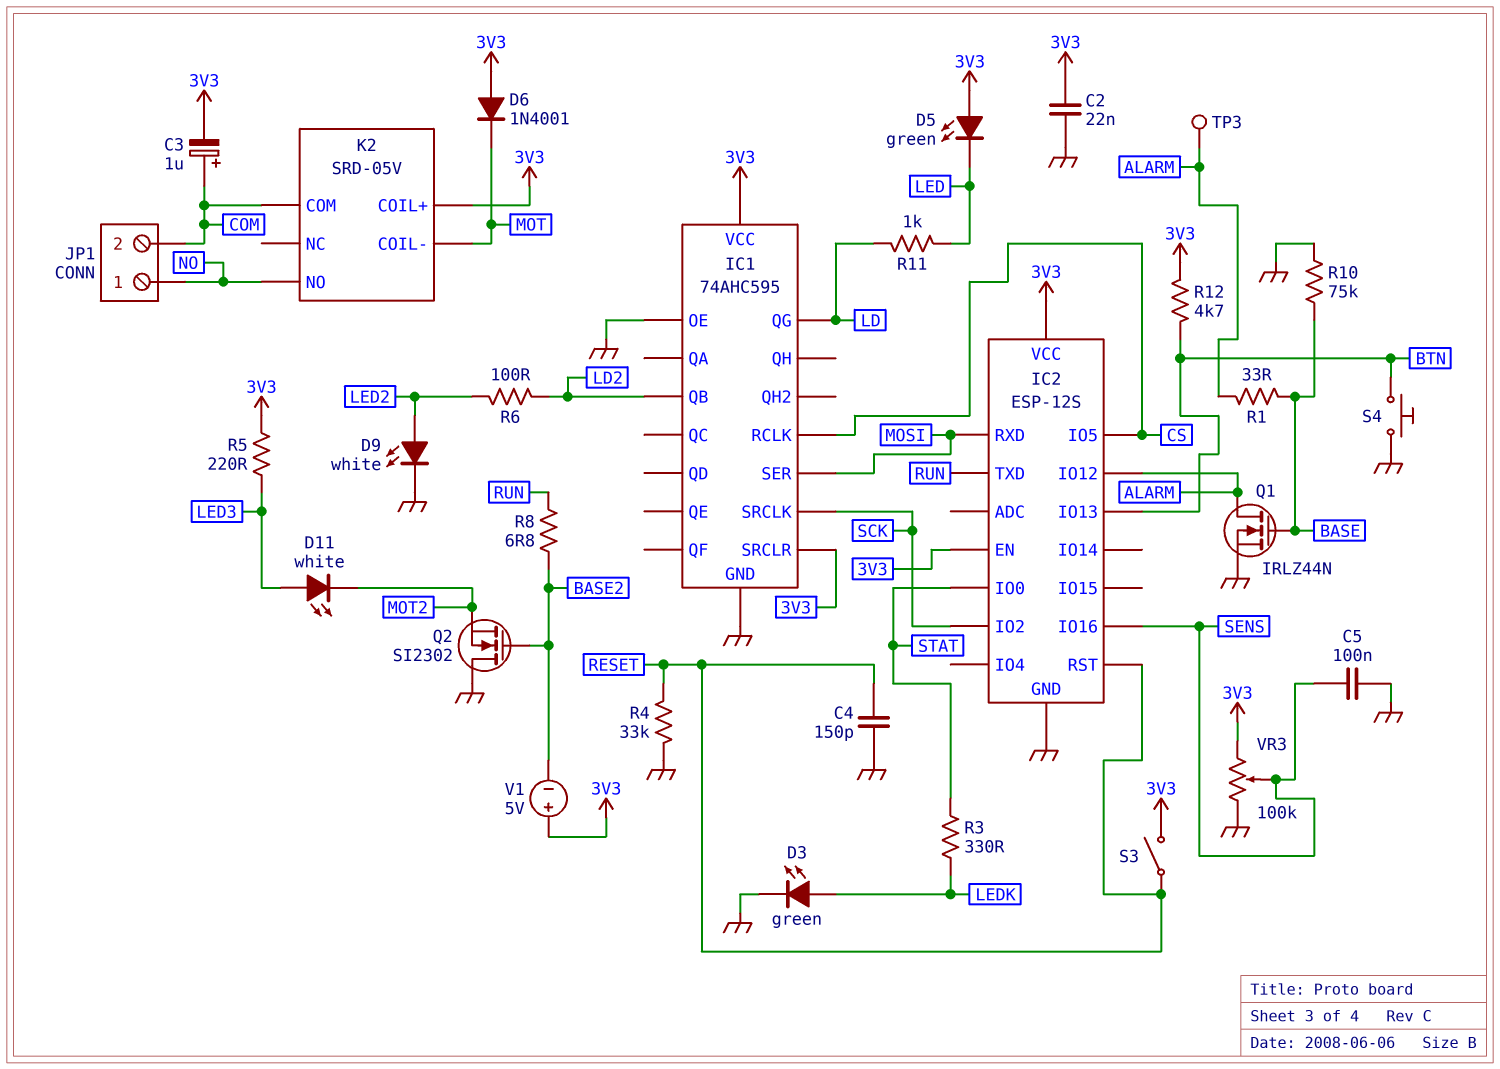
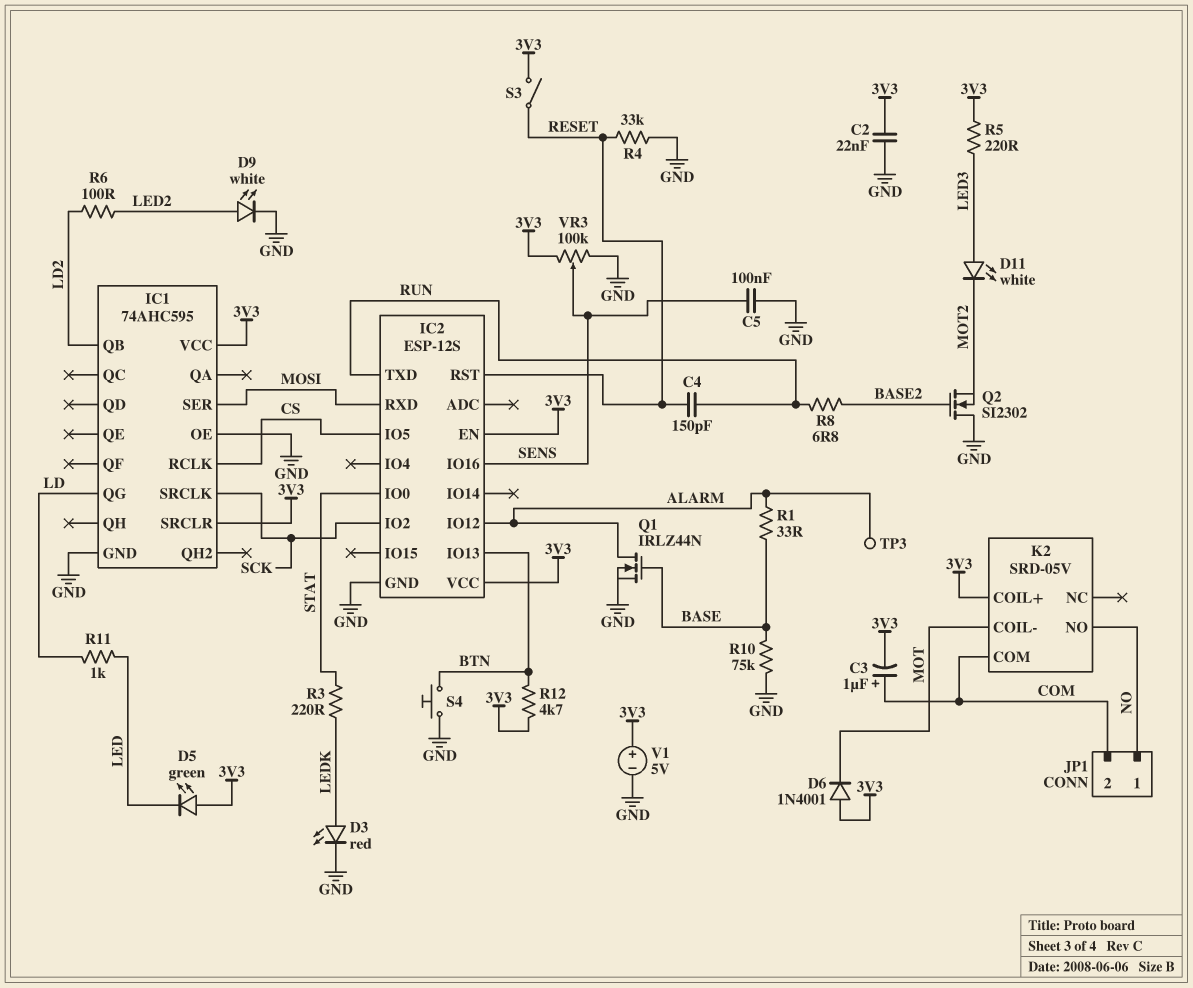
C4: 150pF (GND, RESET) -> 150pF (RESET, RUN)
D3: LED green (A LEDK, K GND) -> LED red (A LEDK, K GND)
R3: 330 (LEDK, STAT) -> 220 (LEDK, STAT)
V1: 5V (plus 3V3, minus BASE2) -> 5V (plus 3V3, minus GND)

